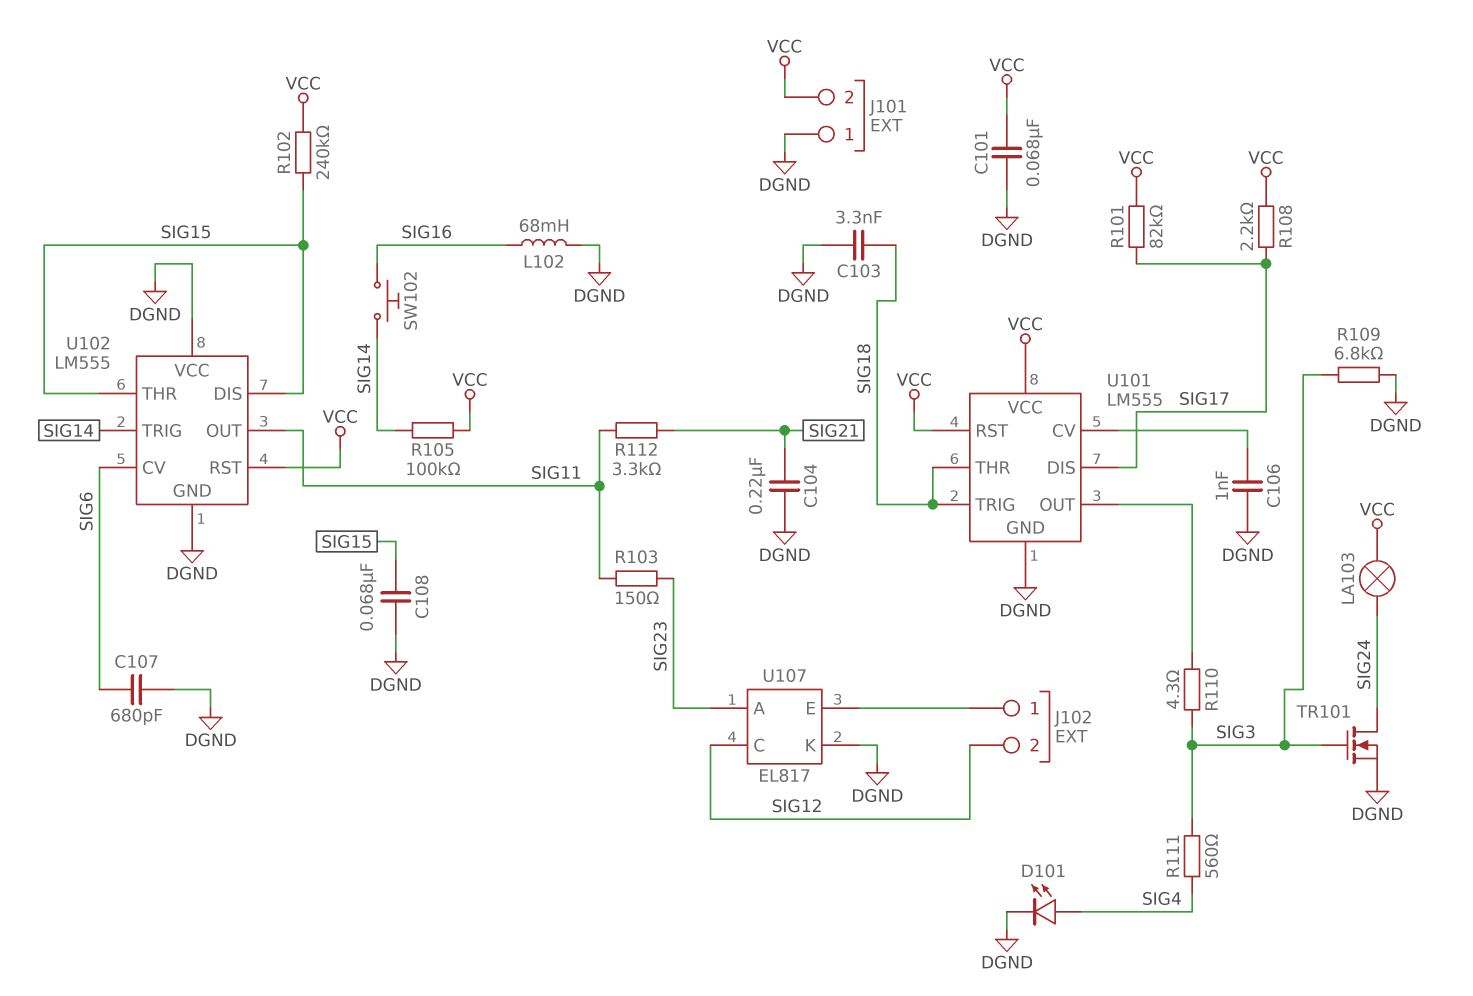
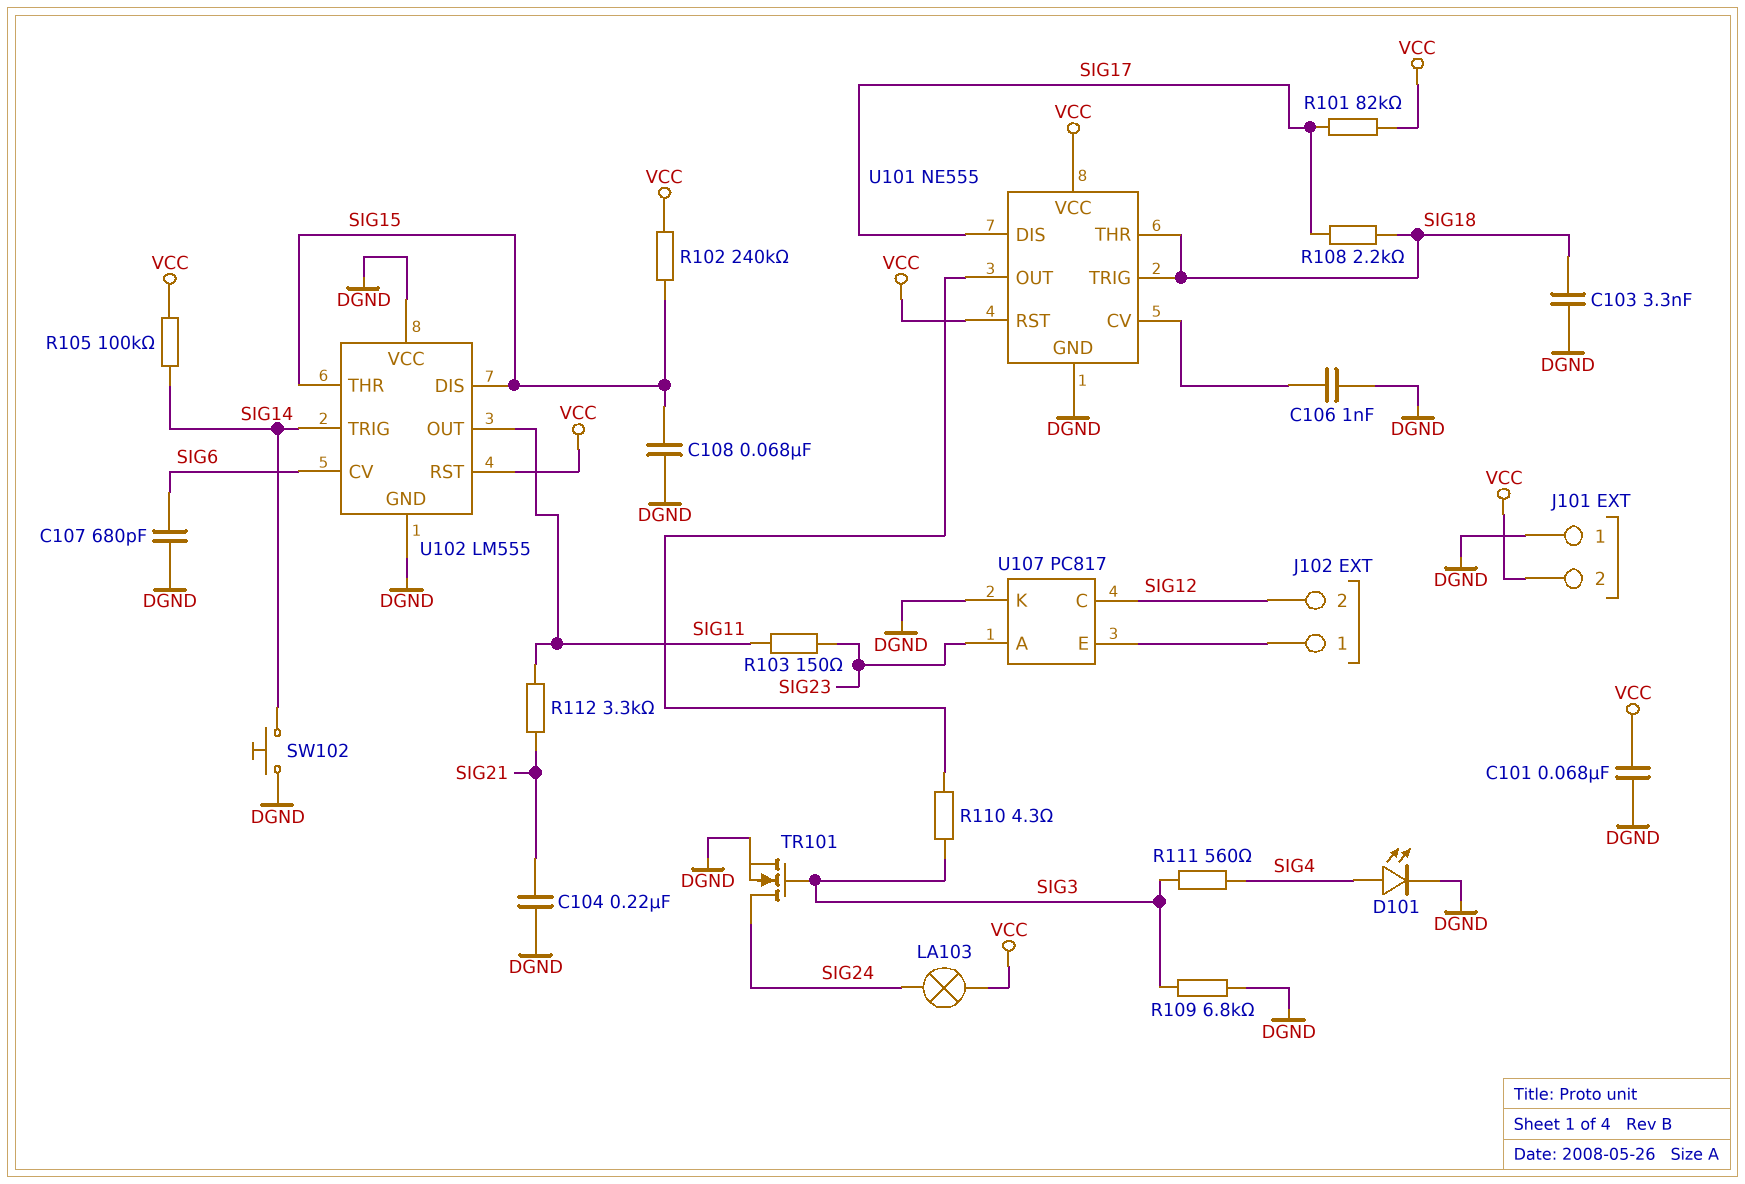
L102: 68mH (DGND, SIG16) -> none
R108: 2.2k (SIG17, VCC) -> 2.2k (SIG17, SIG18)
SW102: button (SIG14, SIG16) -> button (DGND, SIG14)
U101: LM555 -> NE555
U107: EL817 -> PC817

